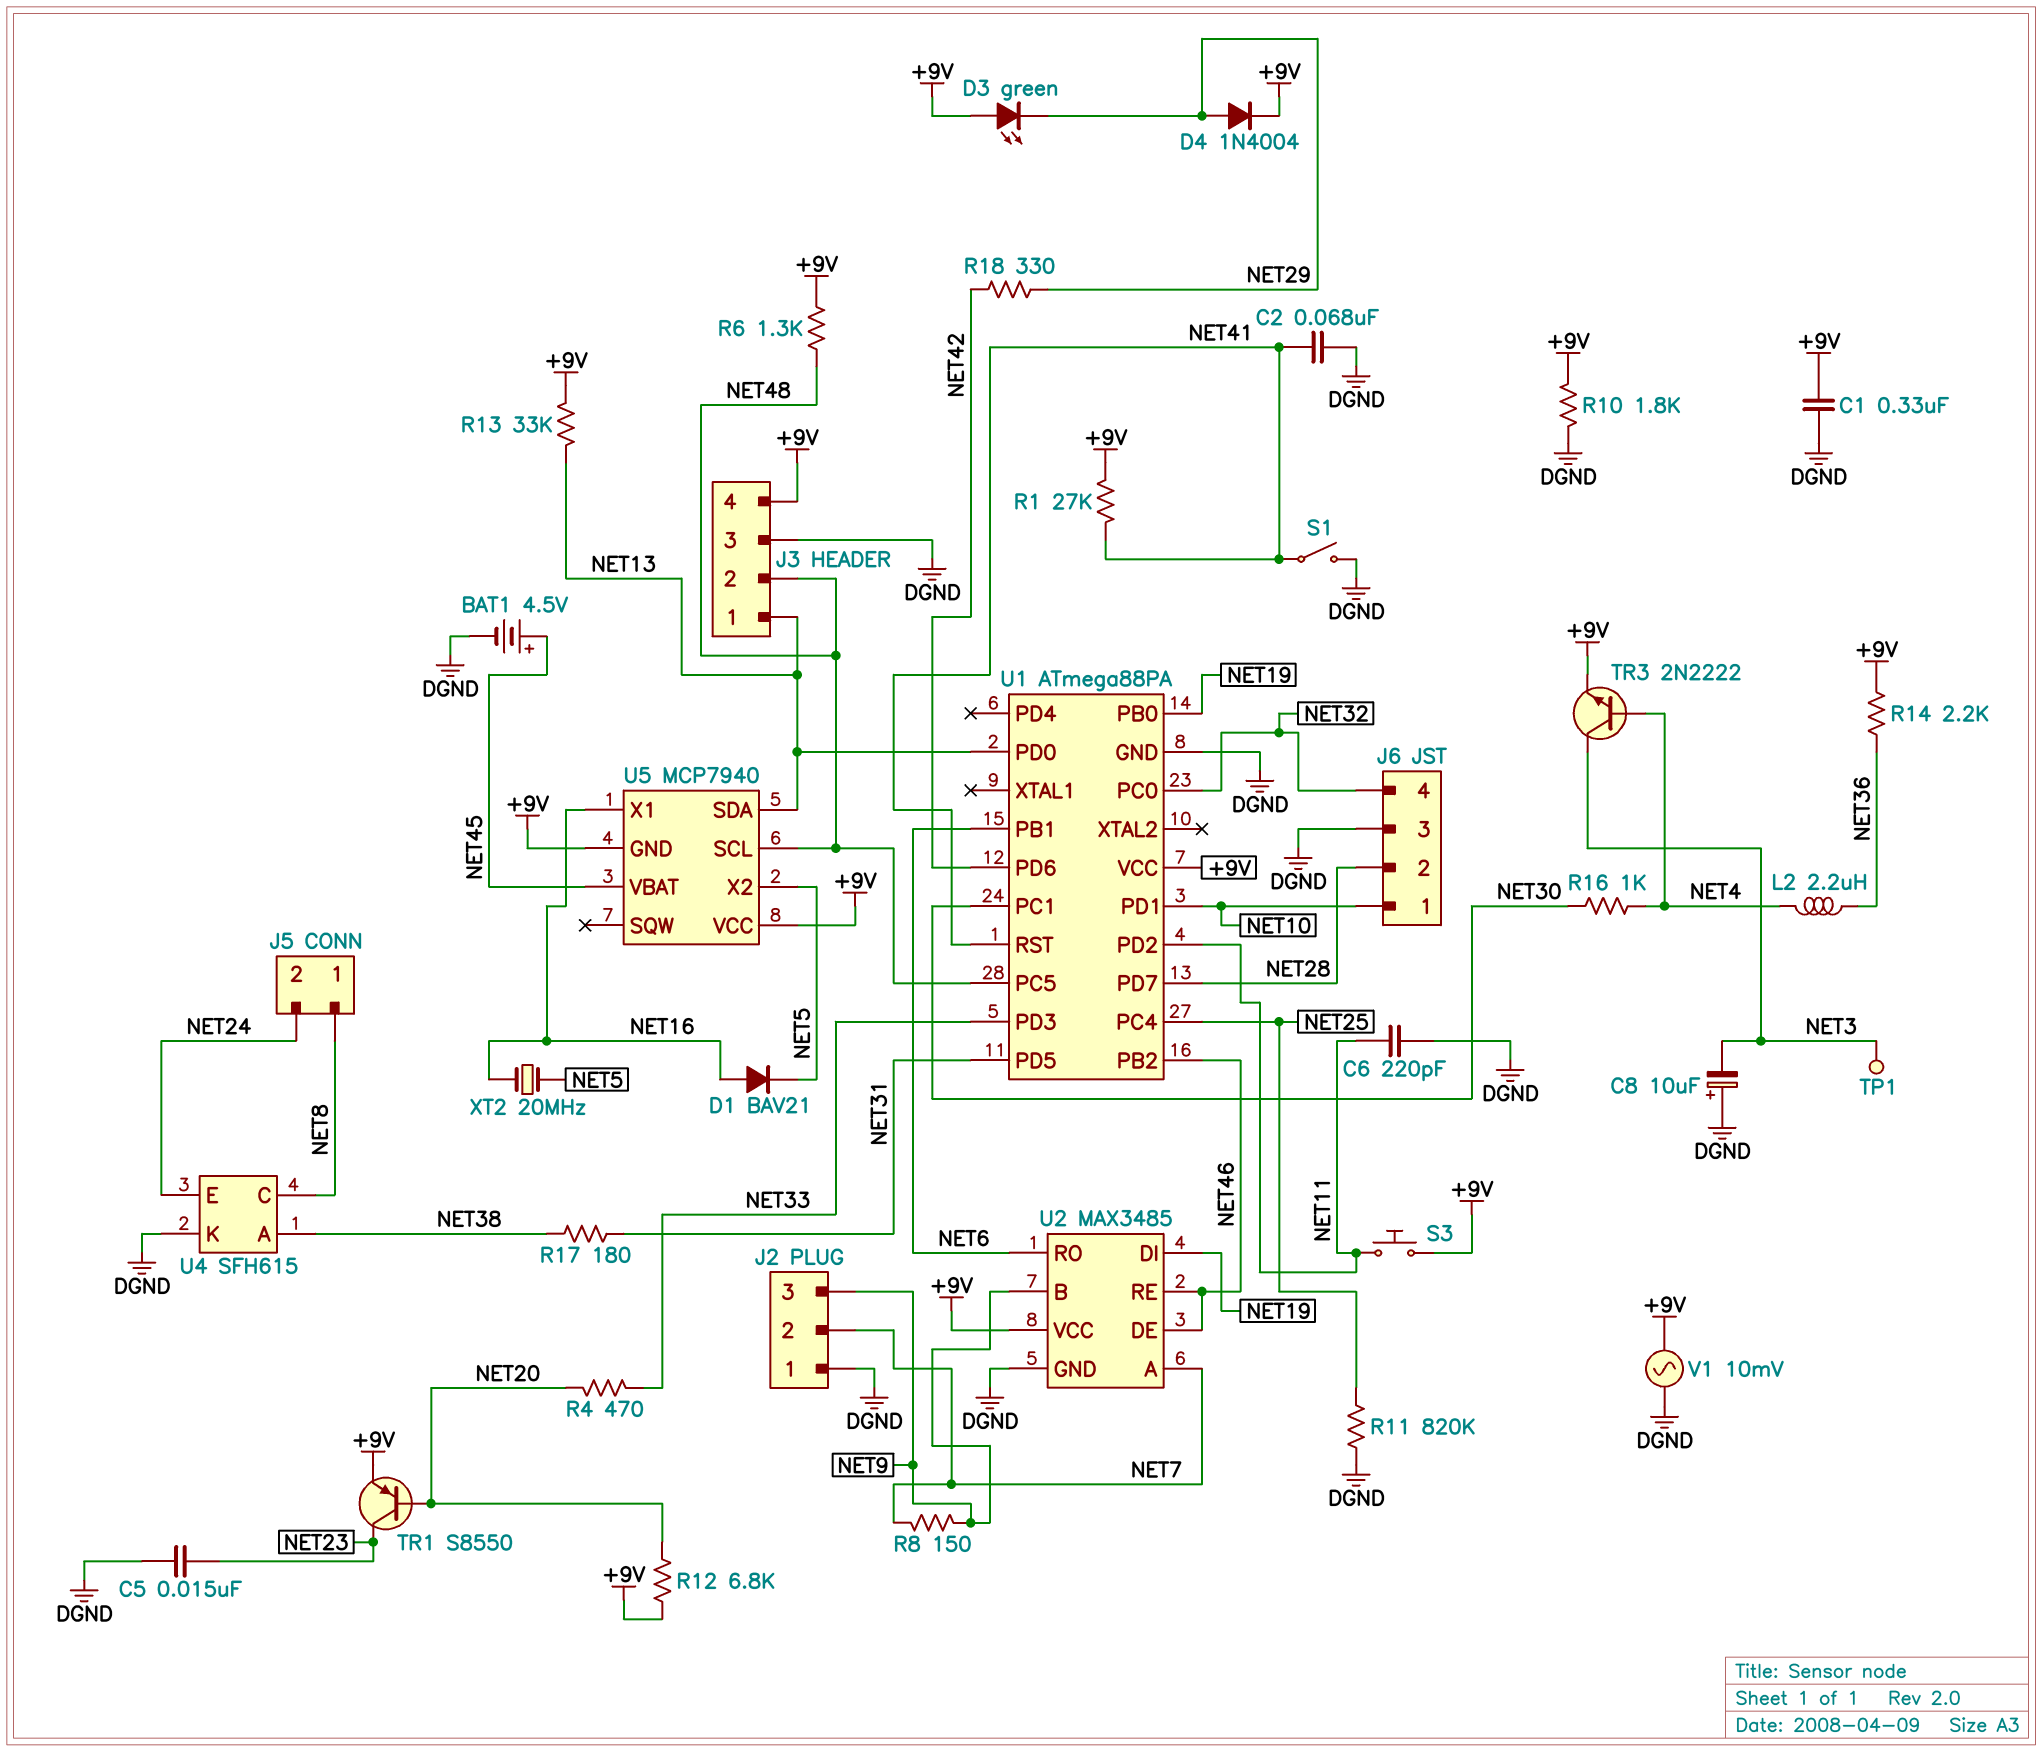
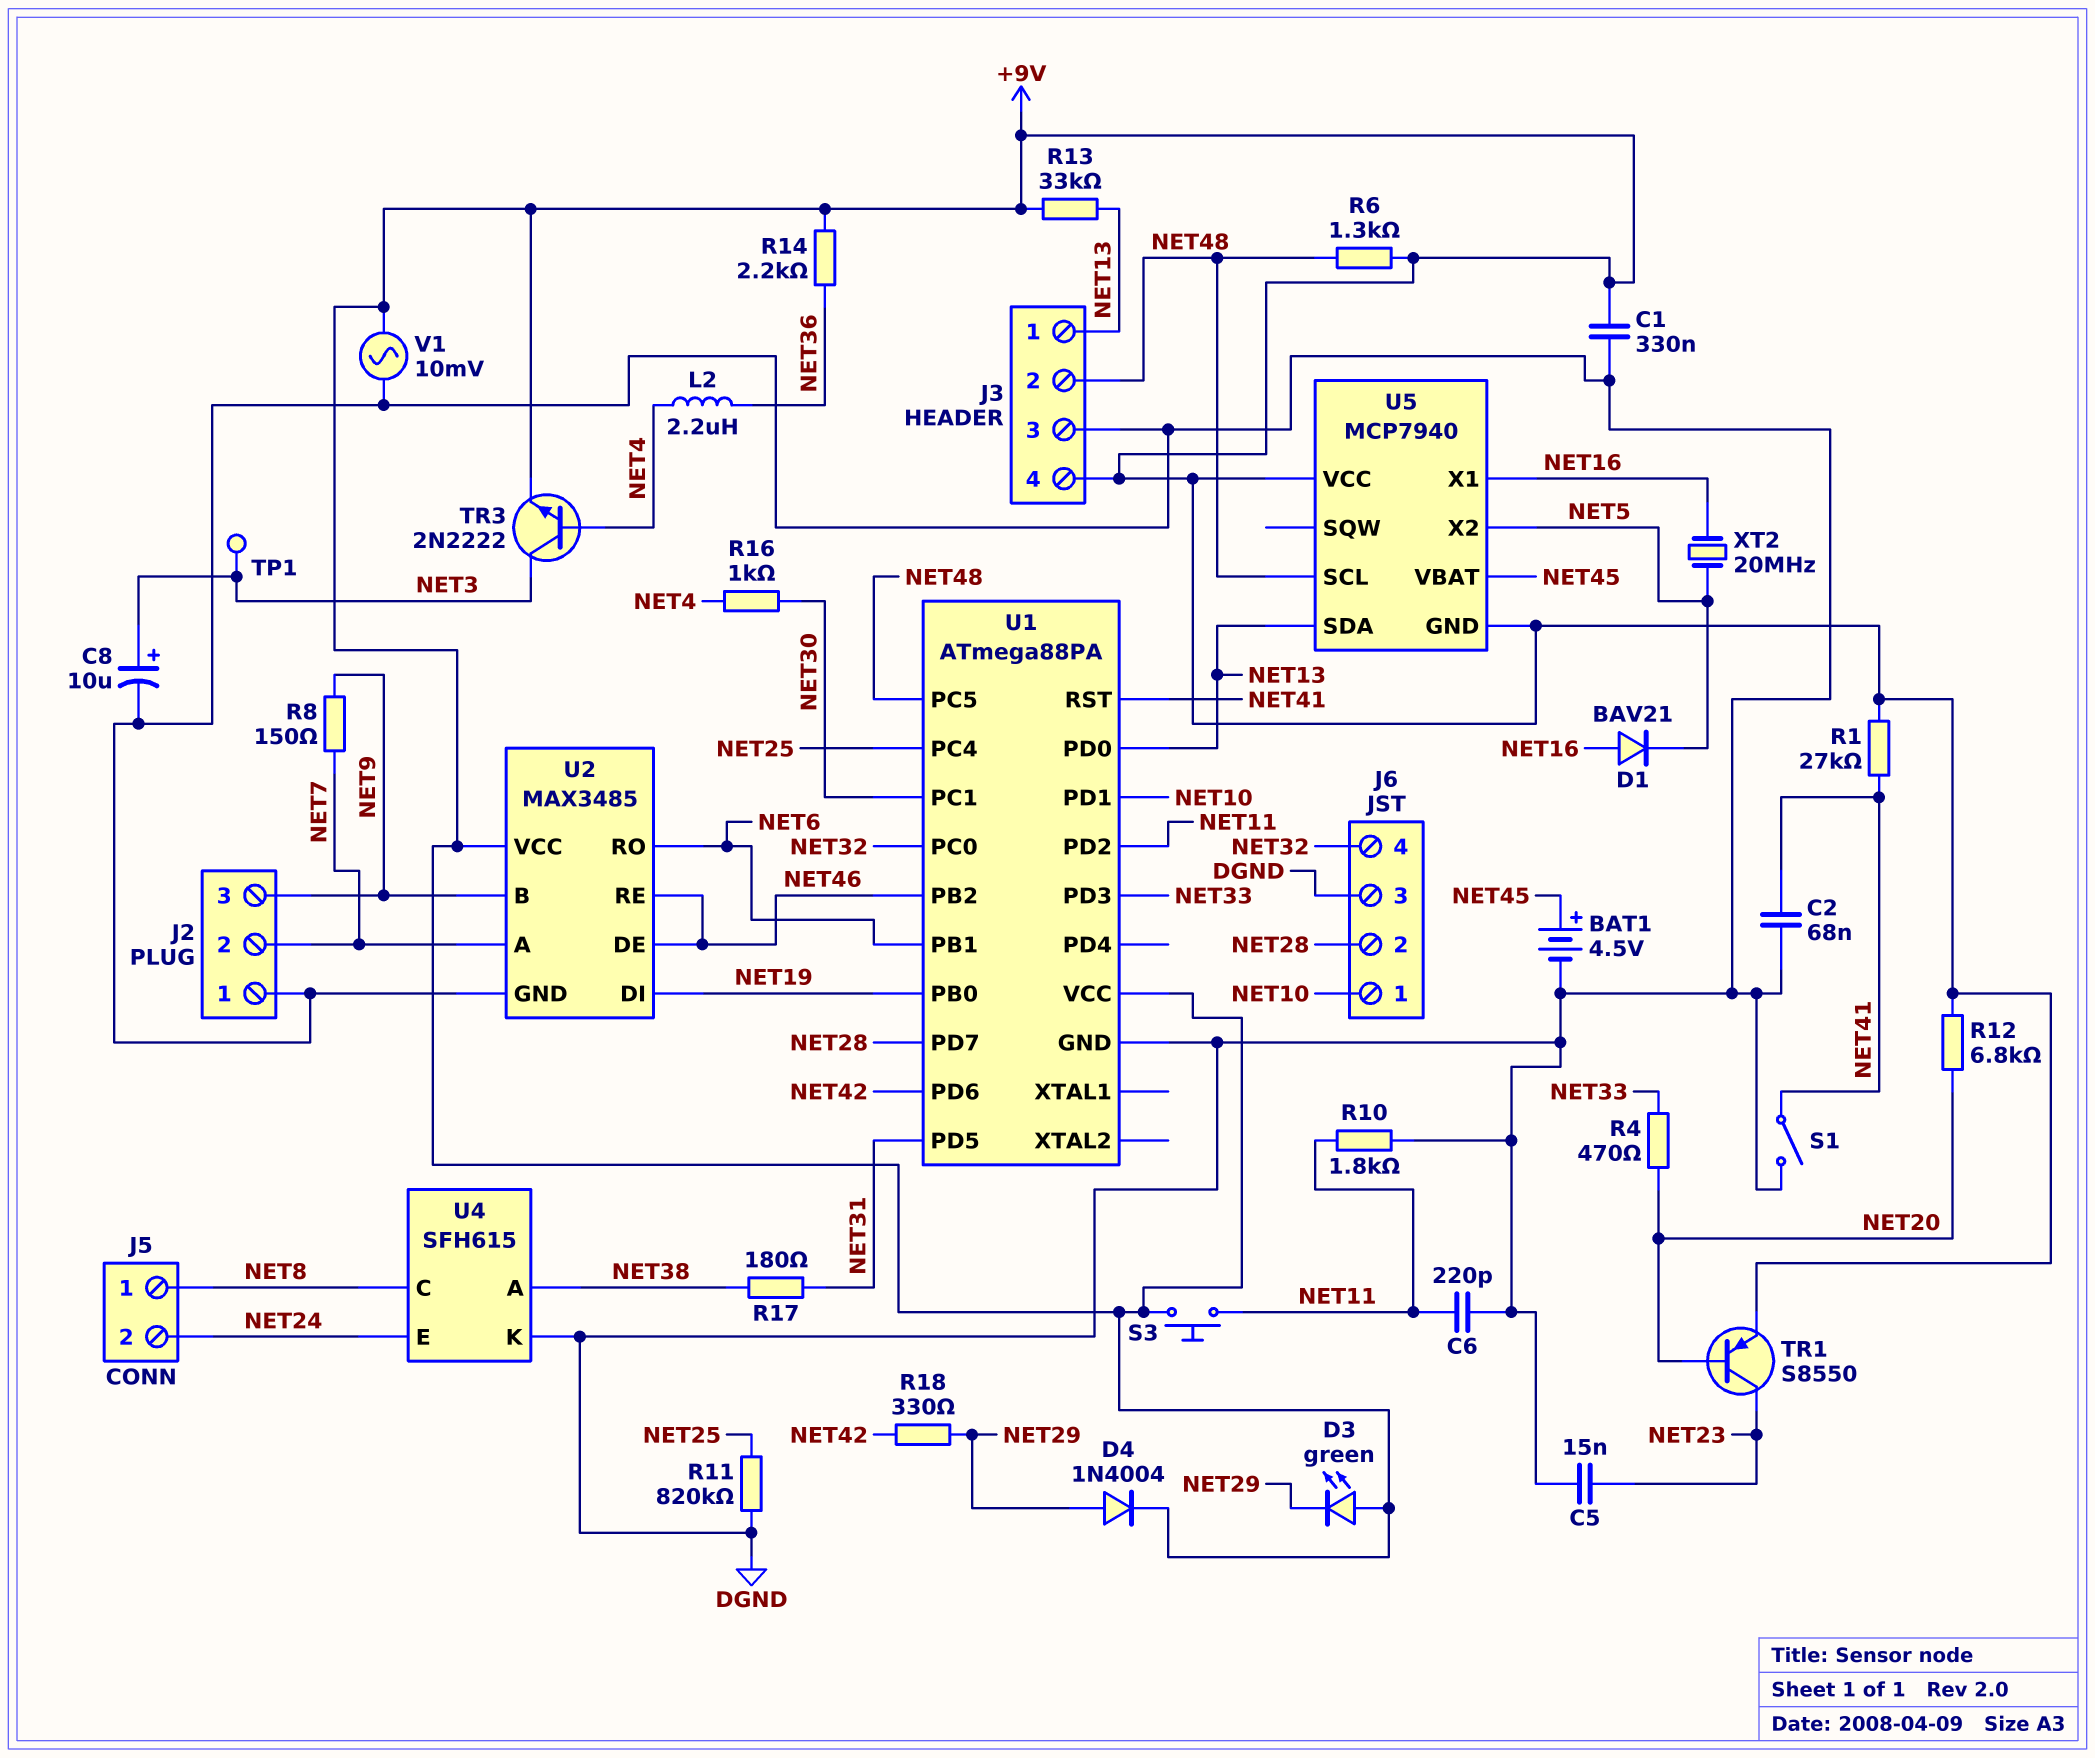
C8: 10uF (plus DGND, minus NET3) -> 10uF (plus NET3, minus DGND)
R10: 1.8k (+9V, DGND) -> 1.8k (DGND, NET11)

